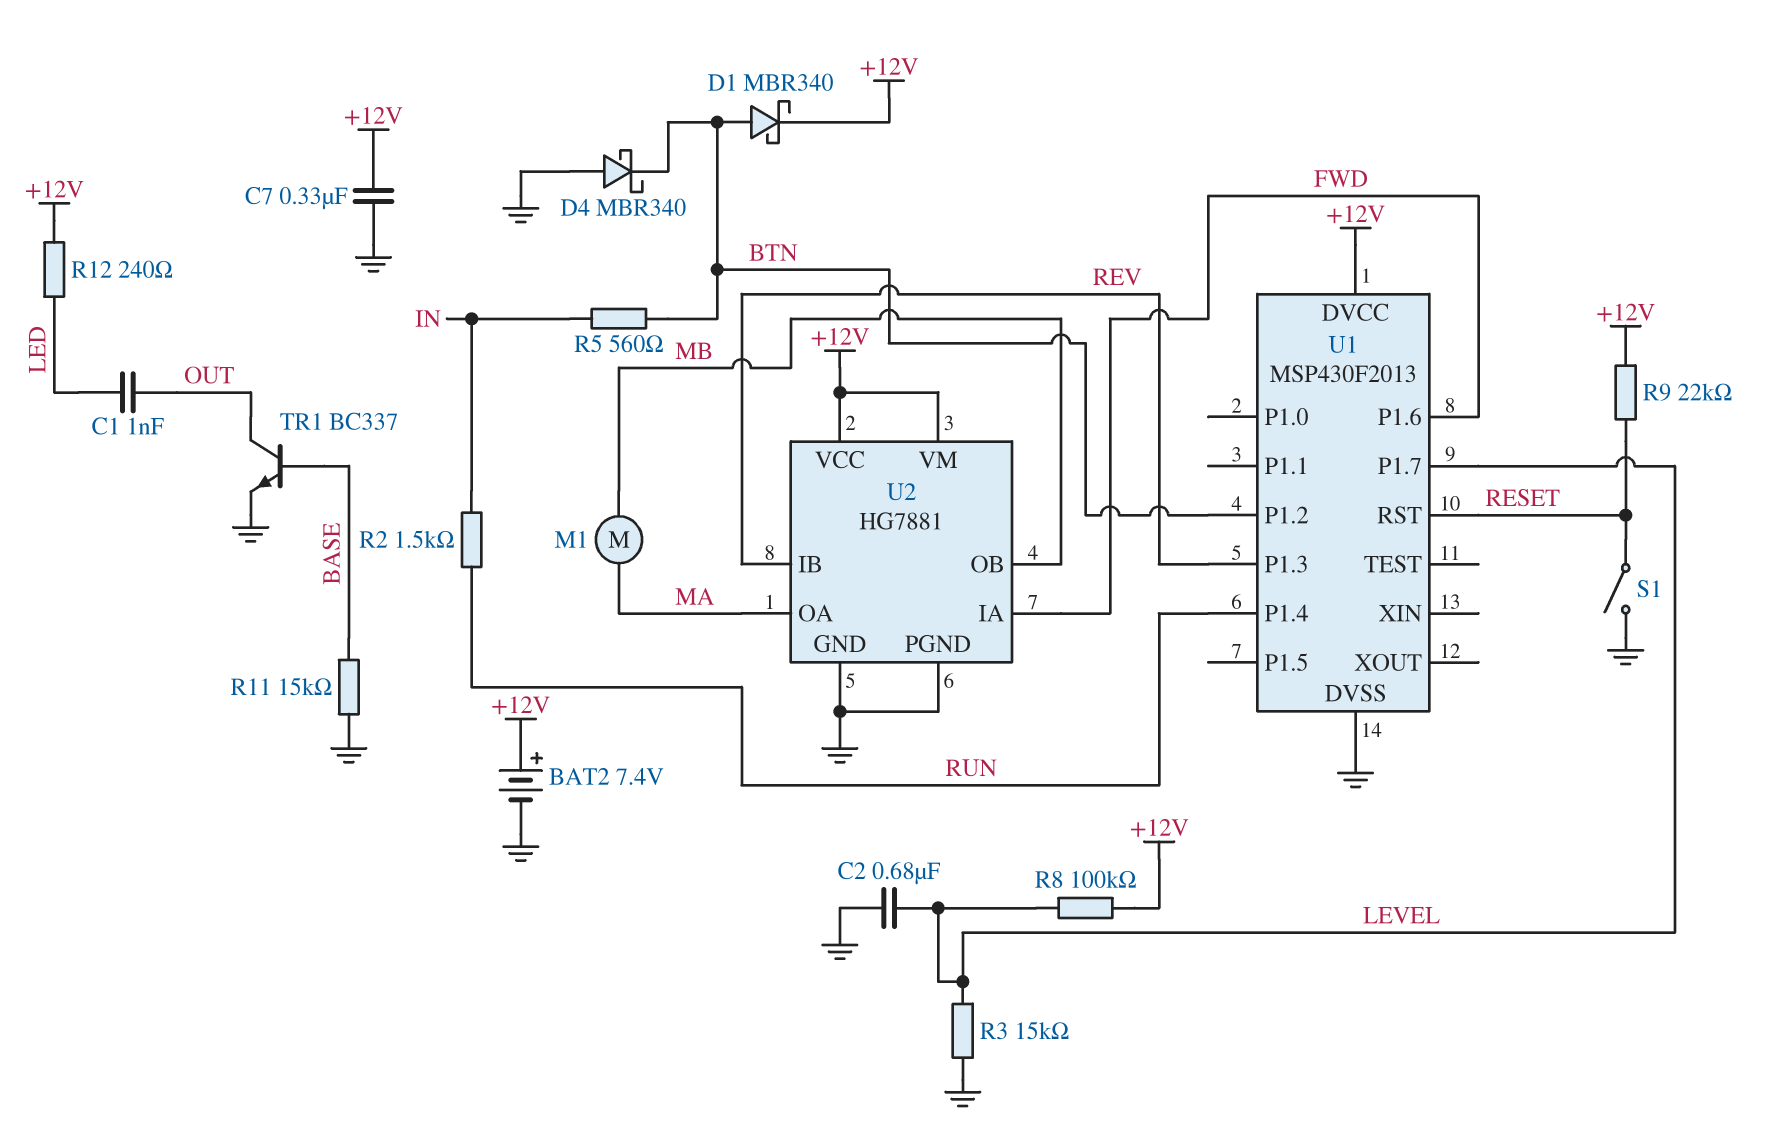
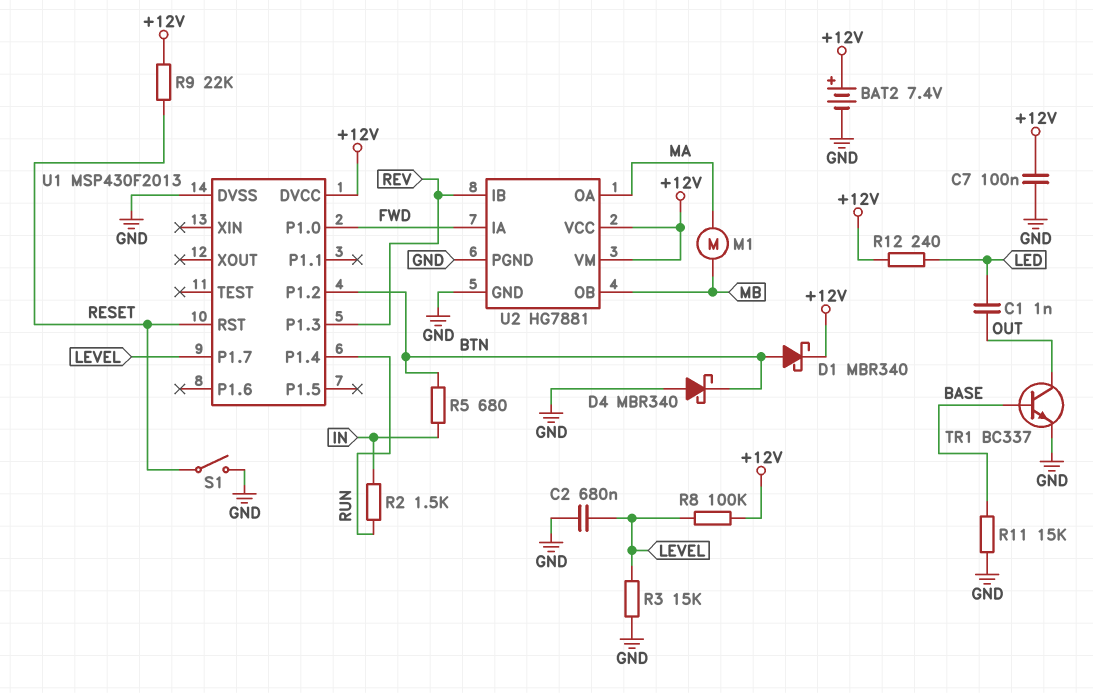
C7: 330nF (+12V, GND) -> 100nF (+12V, GND)
R5: 560 (BTN, IN) -> 680 (BTN, IN)
U1 pin P1.0: none -> FWD
U1 pin P1.6: FWD -> none

